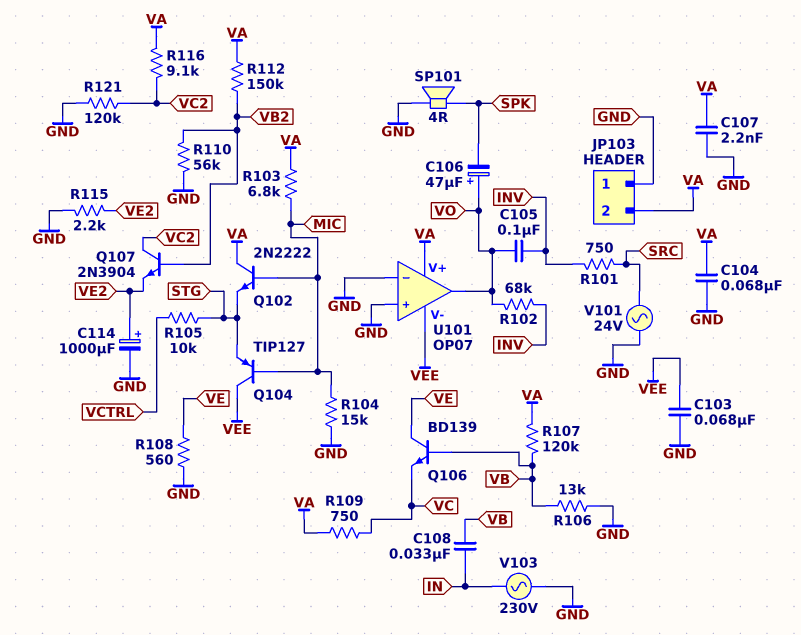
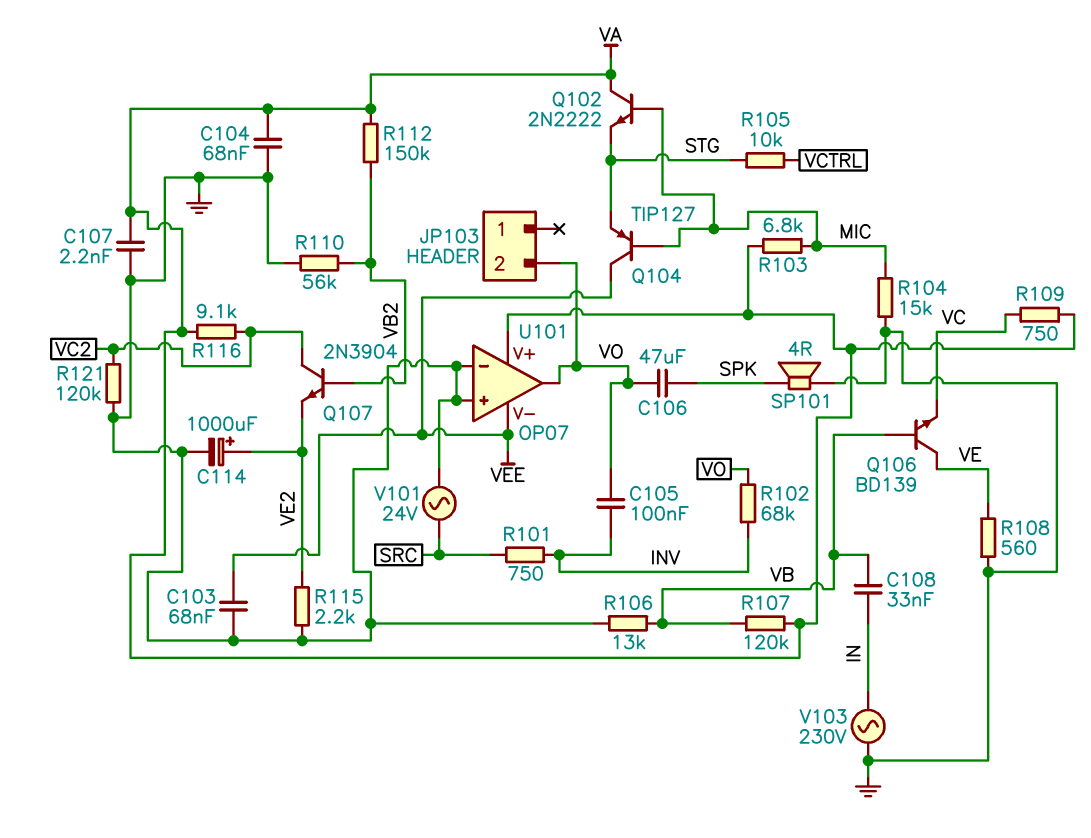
C106: 47uF (plus VO, minus SPK) -> 47uF (SPK, VO)
JP103 pin 1: GND -> none
JP103 pin 2: VA -> VO

